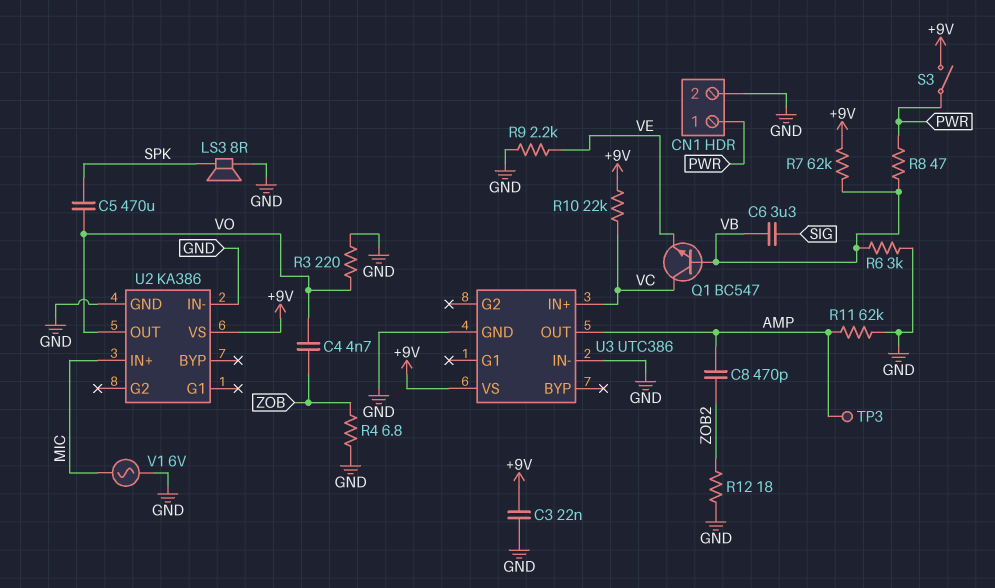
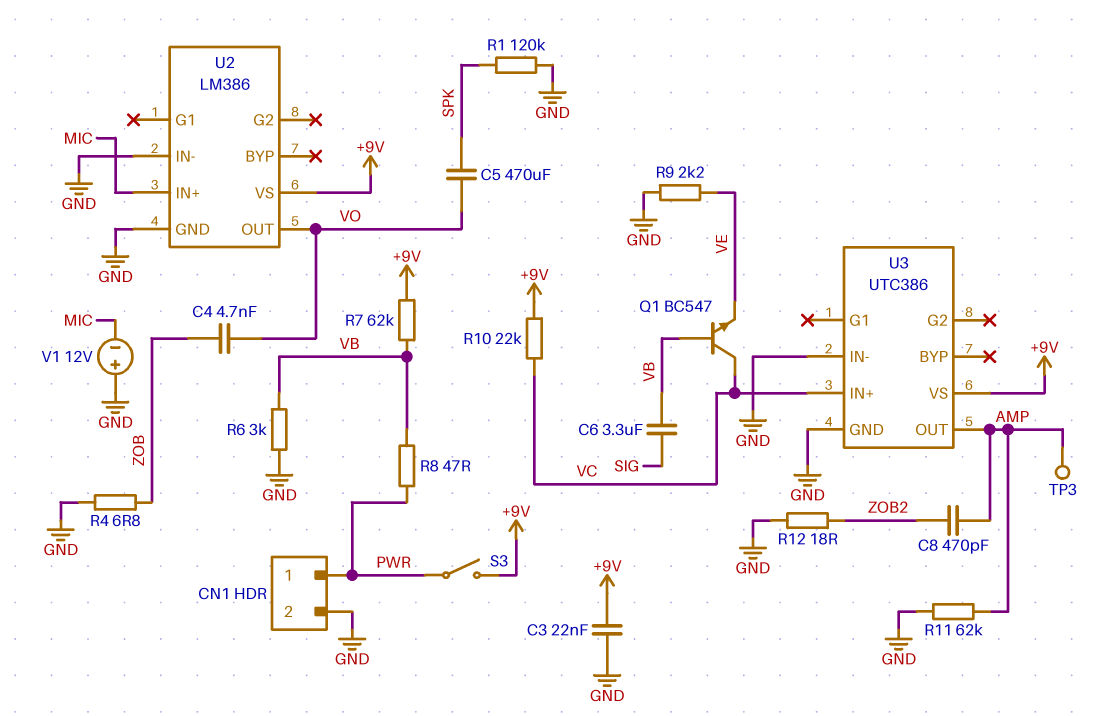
LS3: speaker 8R (GND, SPK) -> none
R1: none -> 120k (GND, SPK)
R3: 220 (GND, VO) -> none
U2: KA386 -> LM386
V1: AC 6V (GND, MIC) -> 12V (plus GND, minus MIC)

